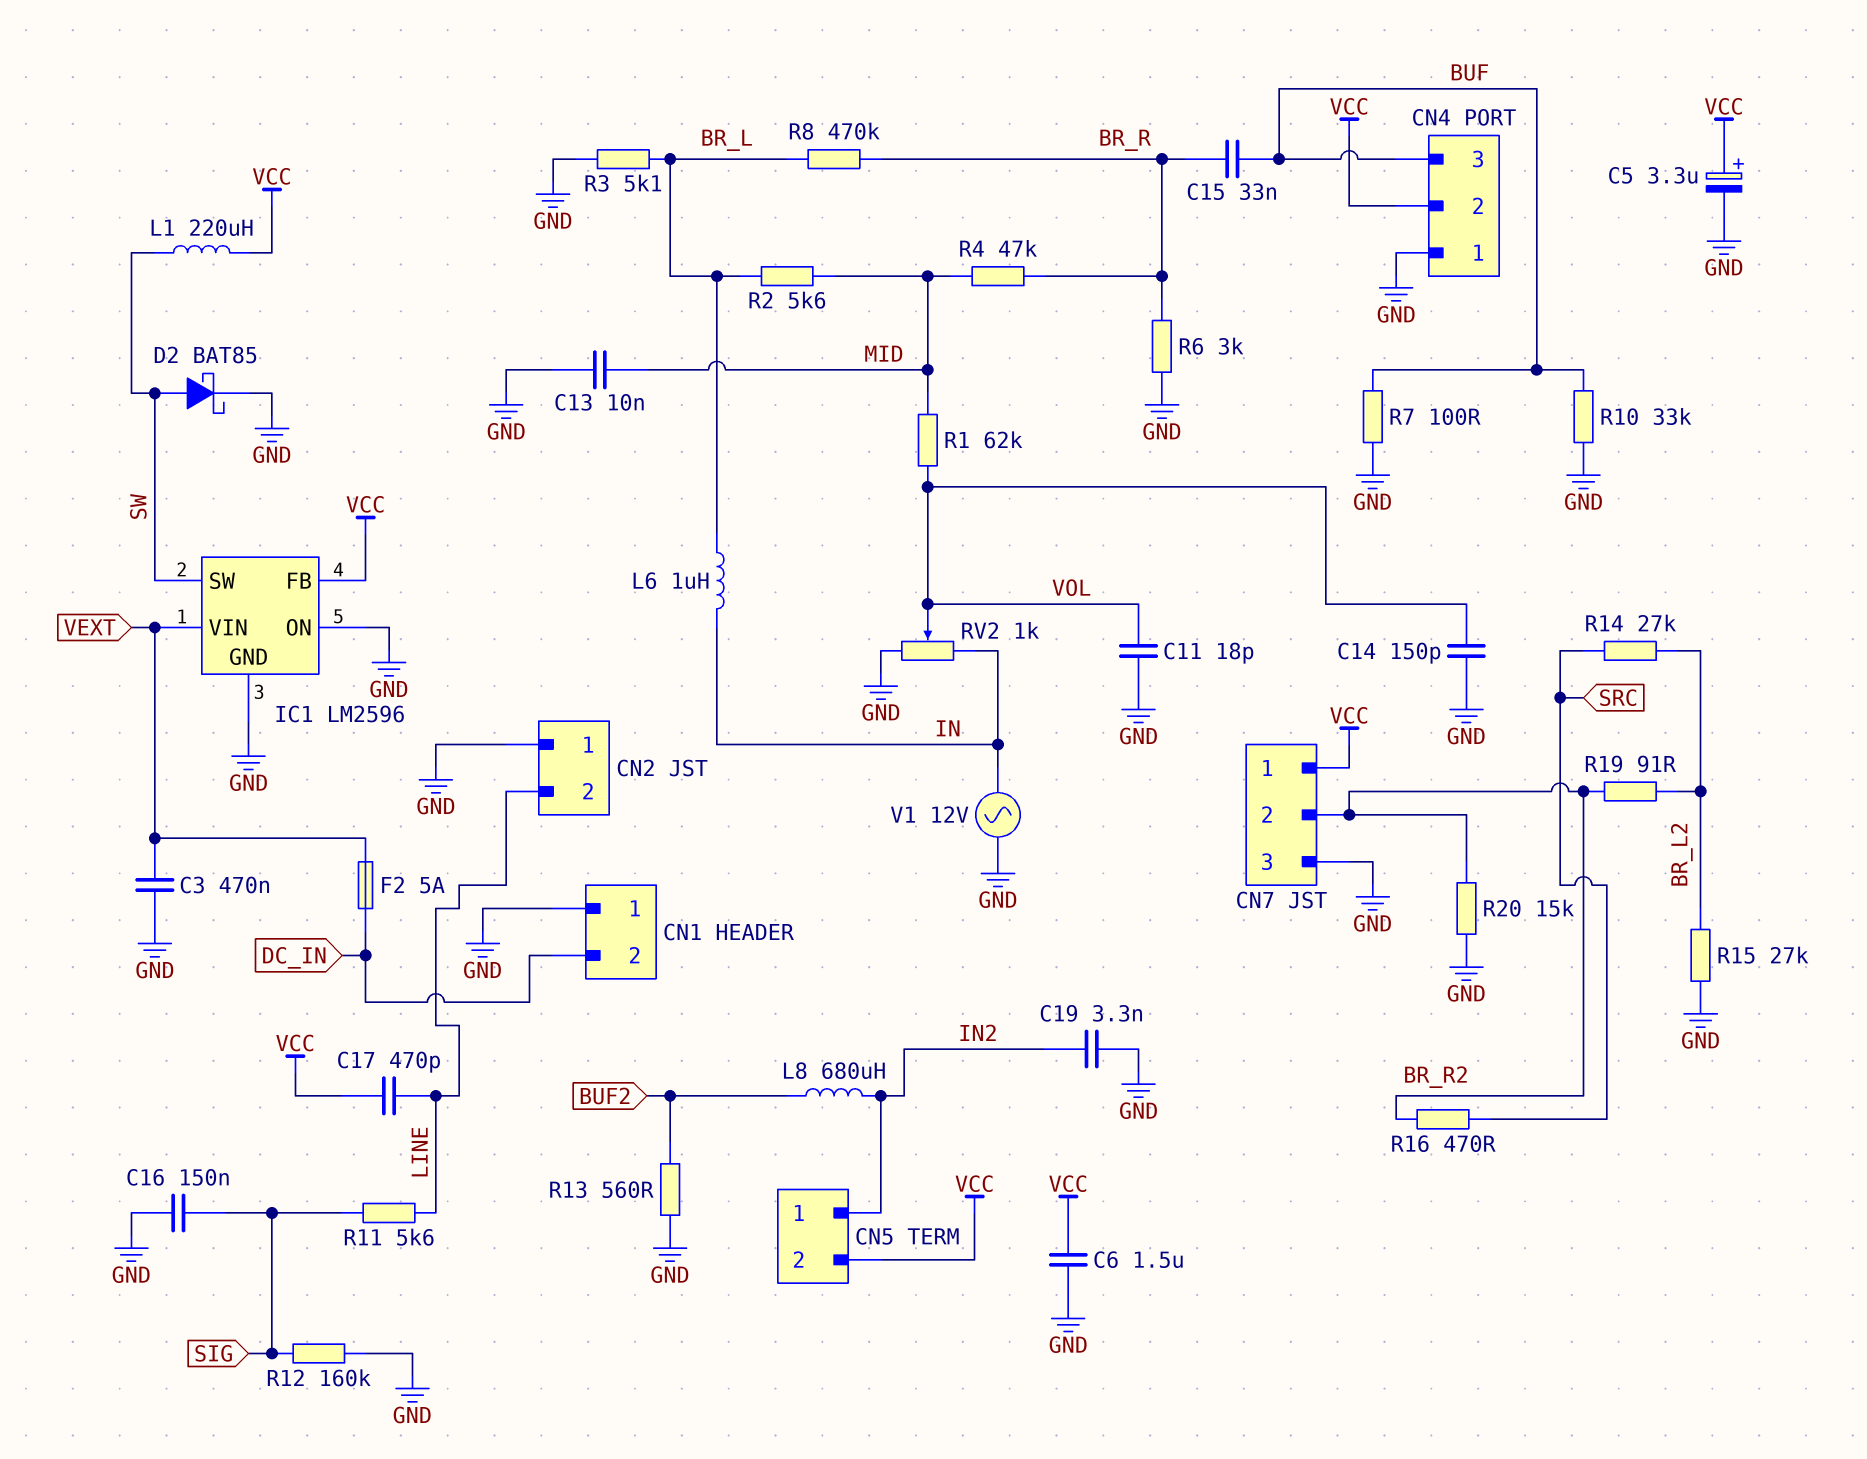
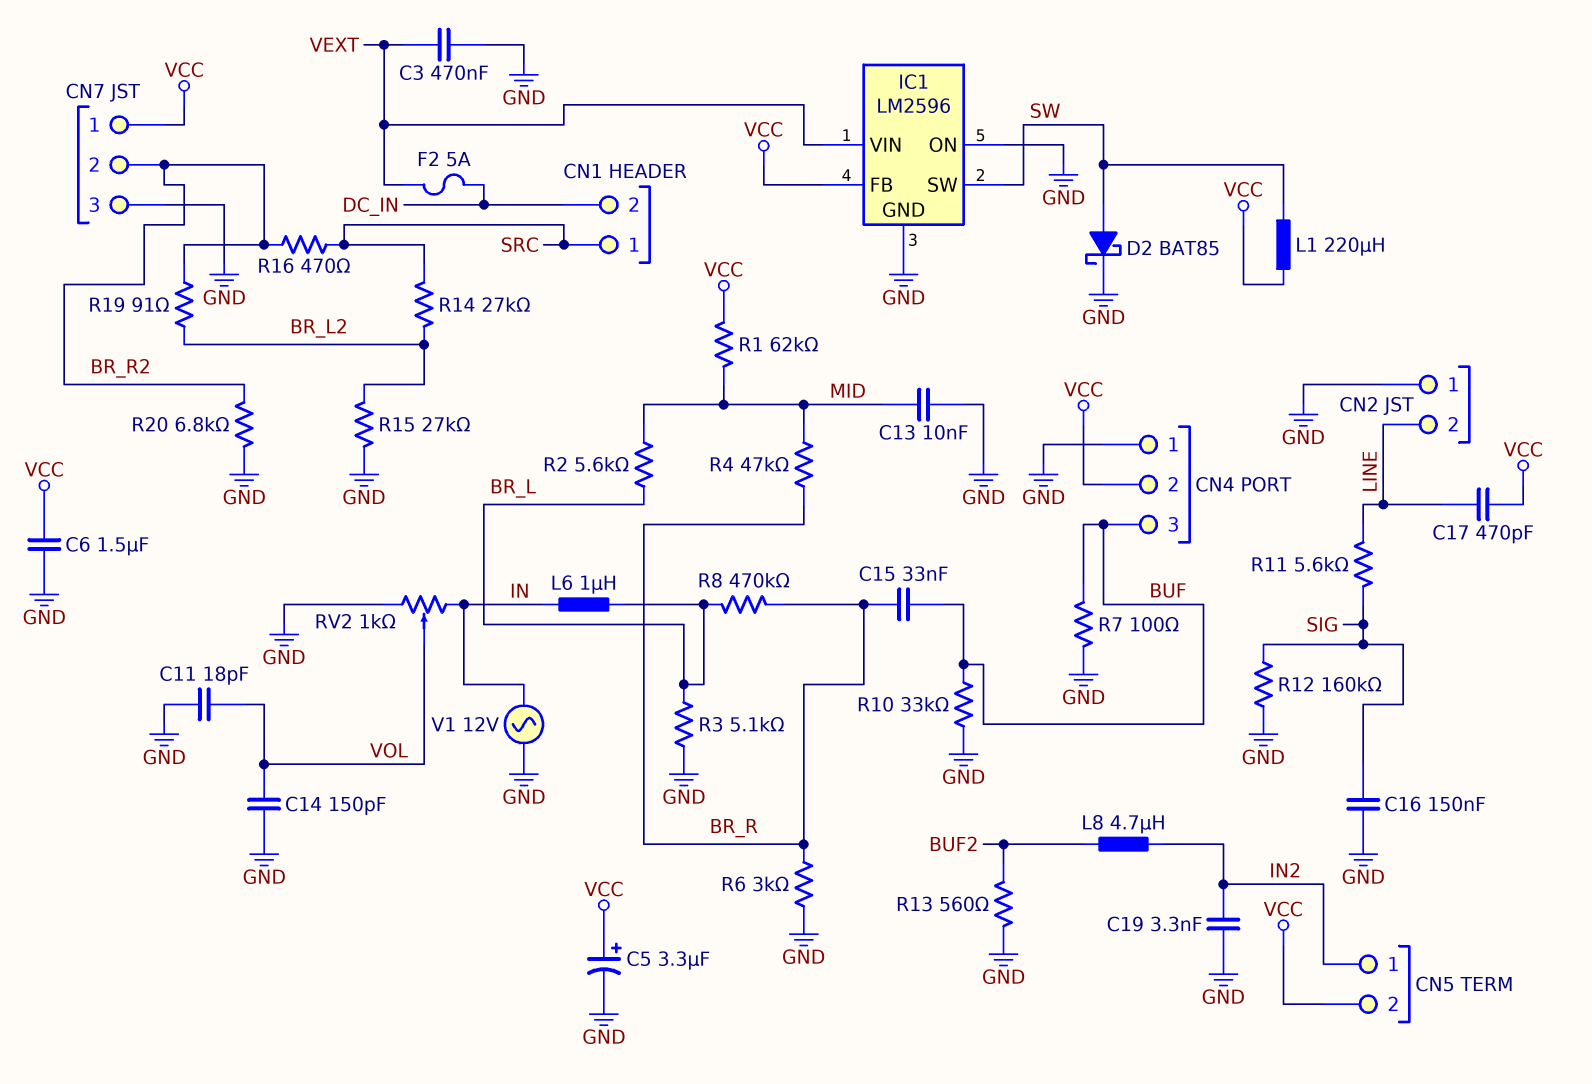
CN1 pin 1: GND -> SRC
L8: 680uH (BUF2, IN2) -> 4.7uH (BUF2, IN2)
R1: 62k (MID, VOL) -> 62k (MID, VCC)
R20: 15k (BR_R2, GND) -> 6.8k (BR_R2, GND)

